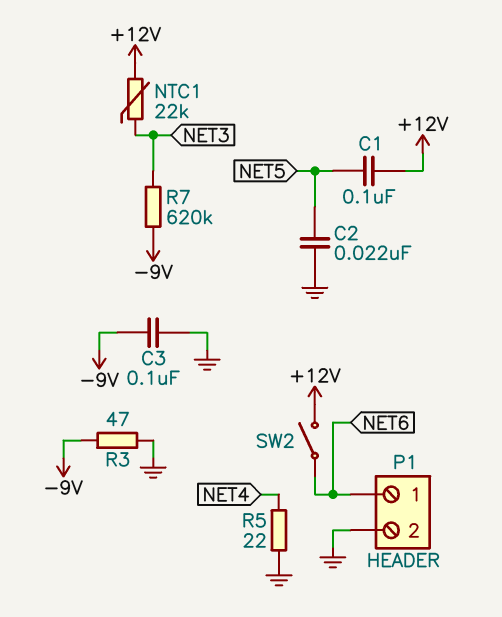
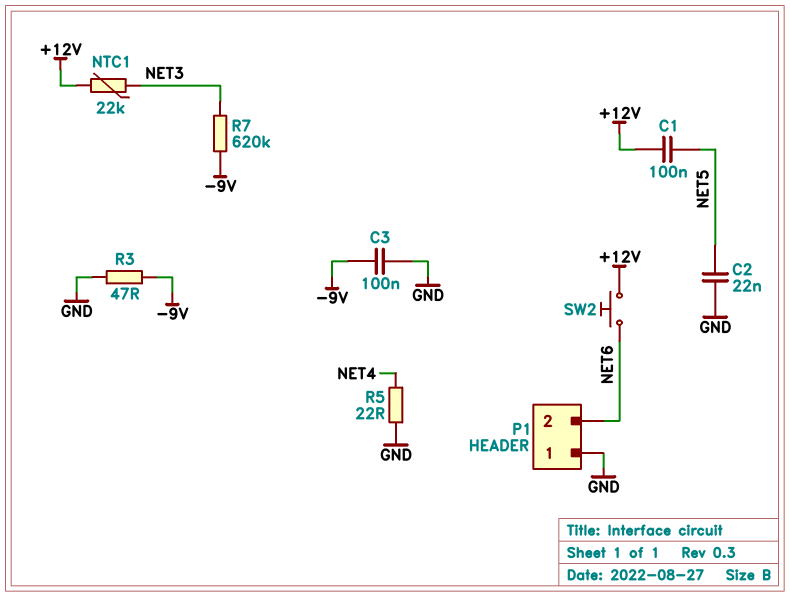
P1 pin 1: NET6 -> GND
P1 pin 2: GND -> NET6
SW2: switch (+12V, NET6) -> button (+12V, NET6)

